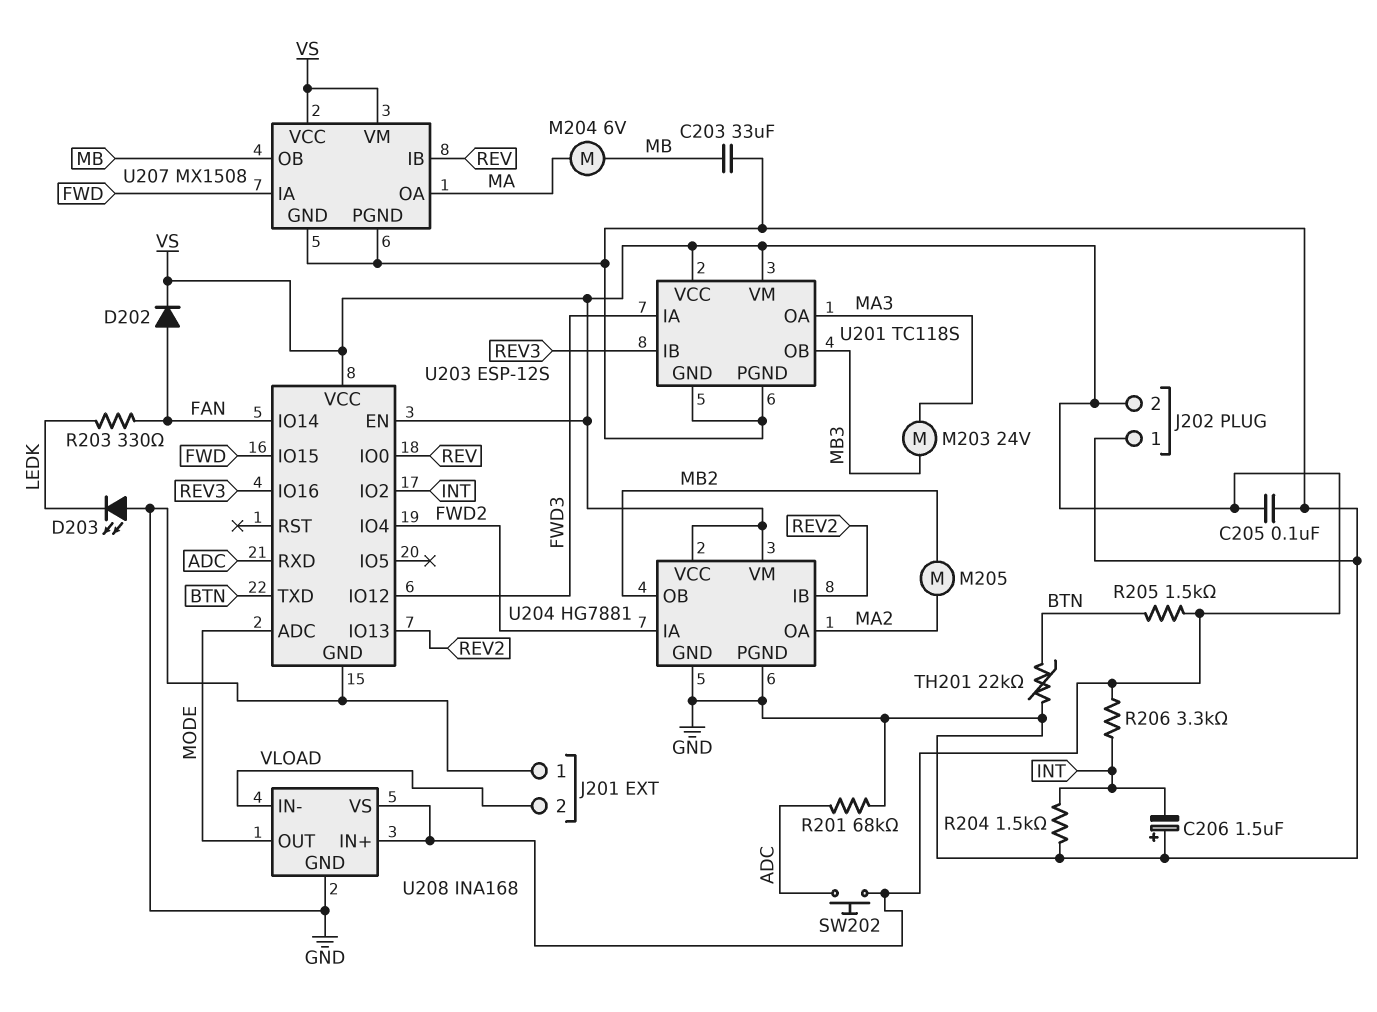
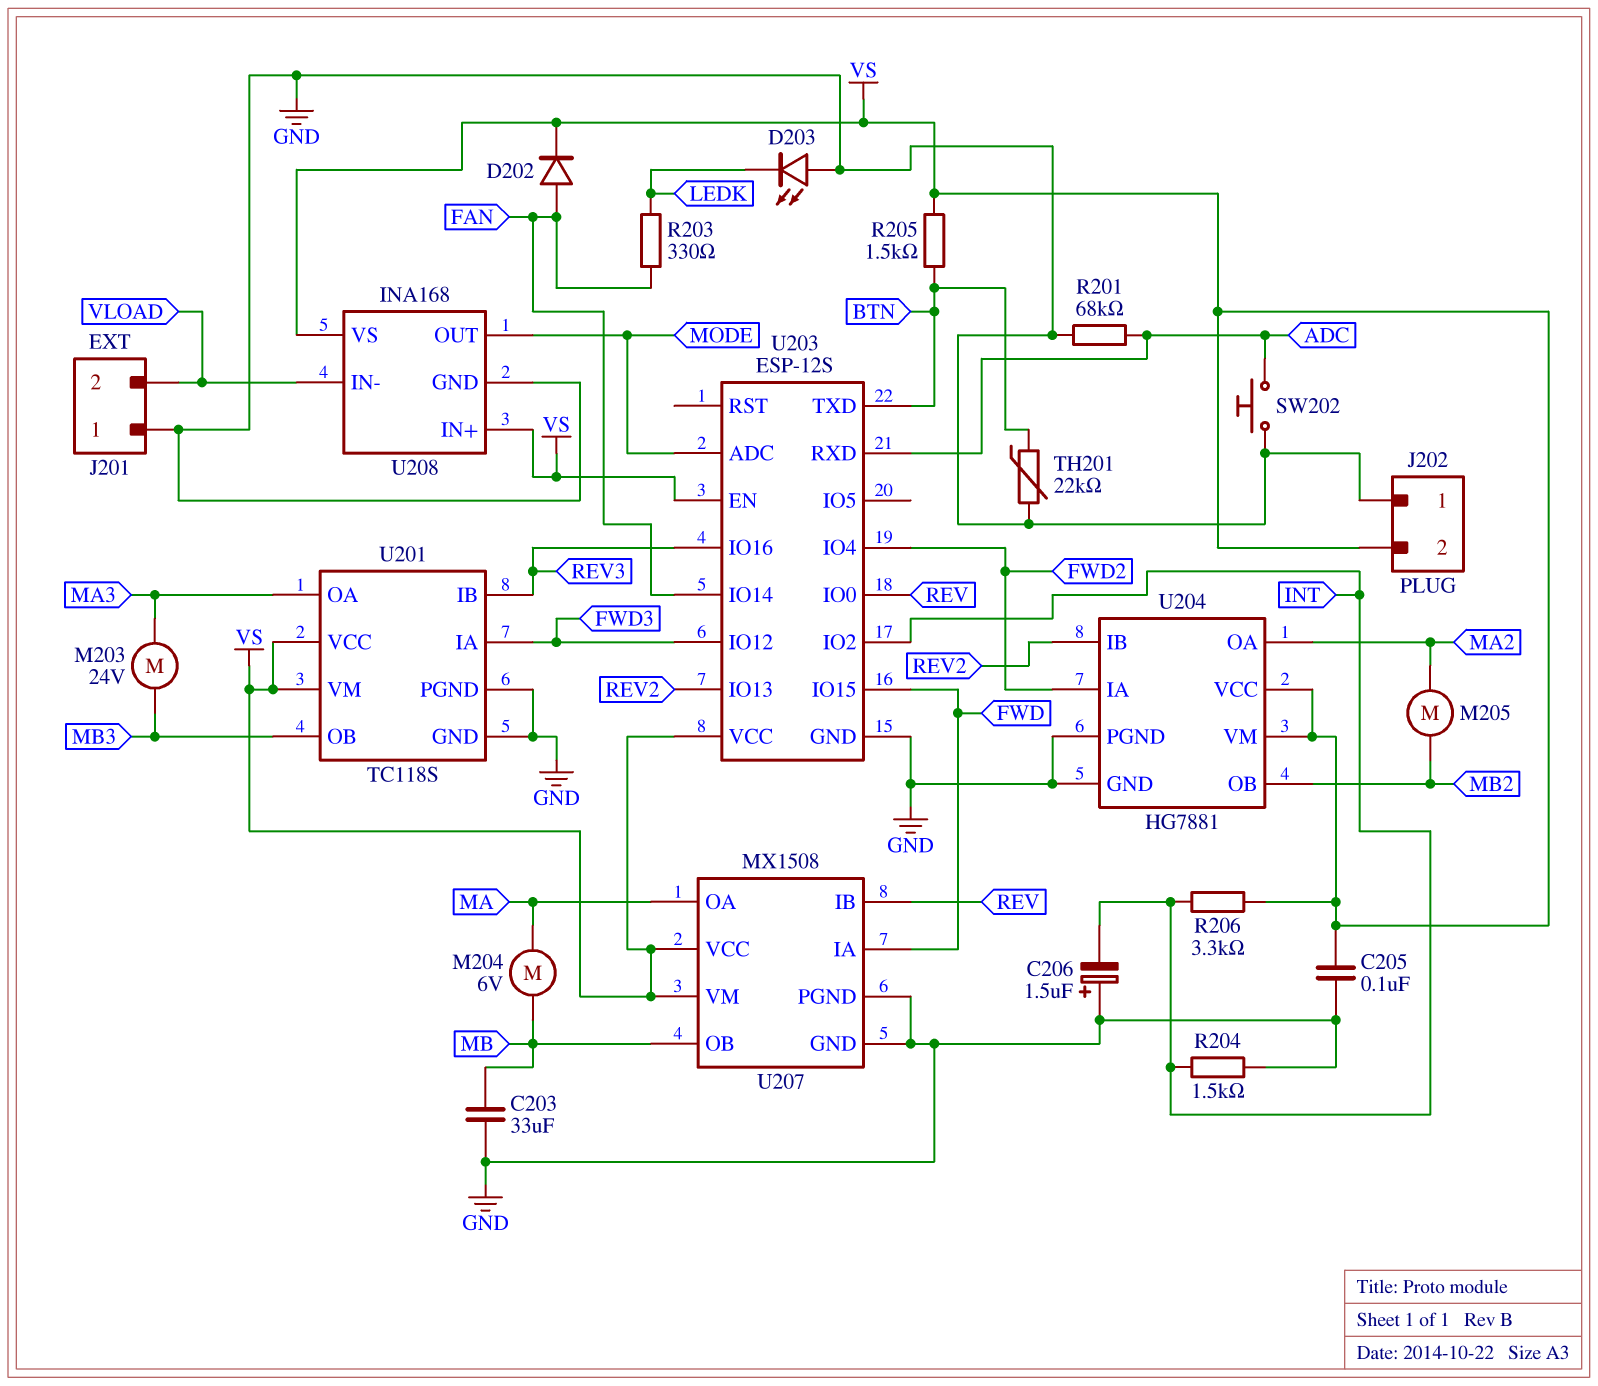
SW202: button (ADC, VS) -> button (ADC, GND)

